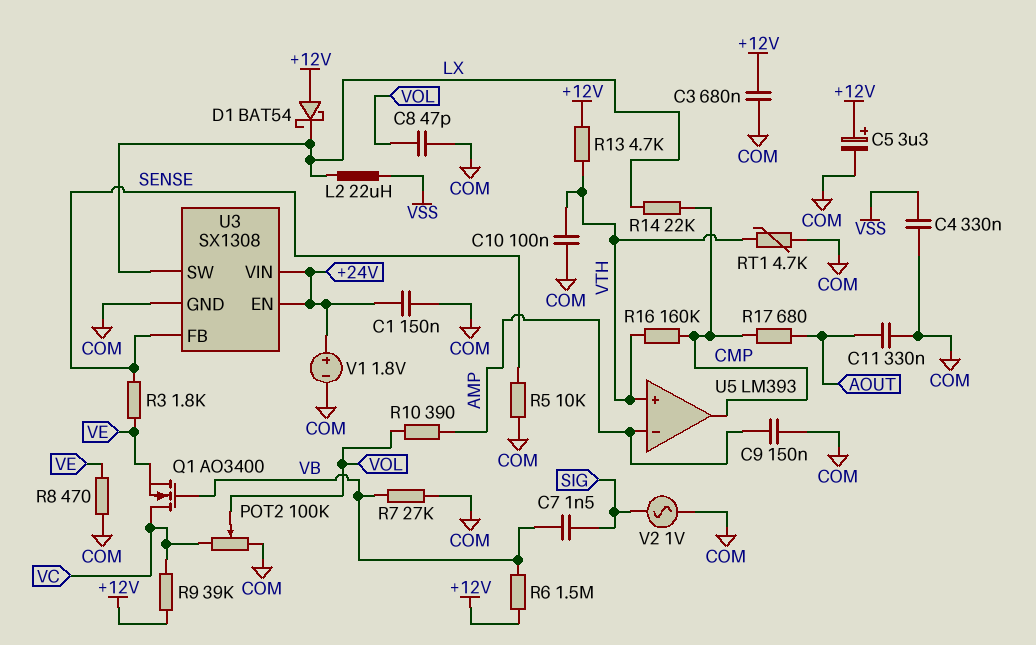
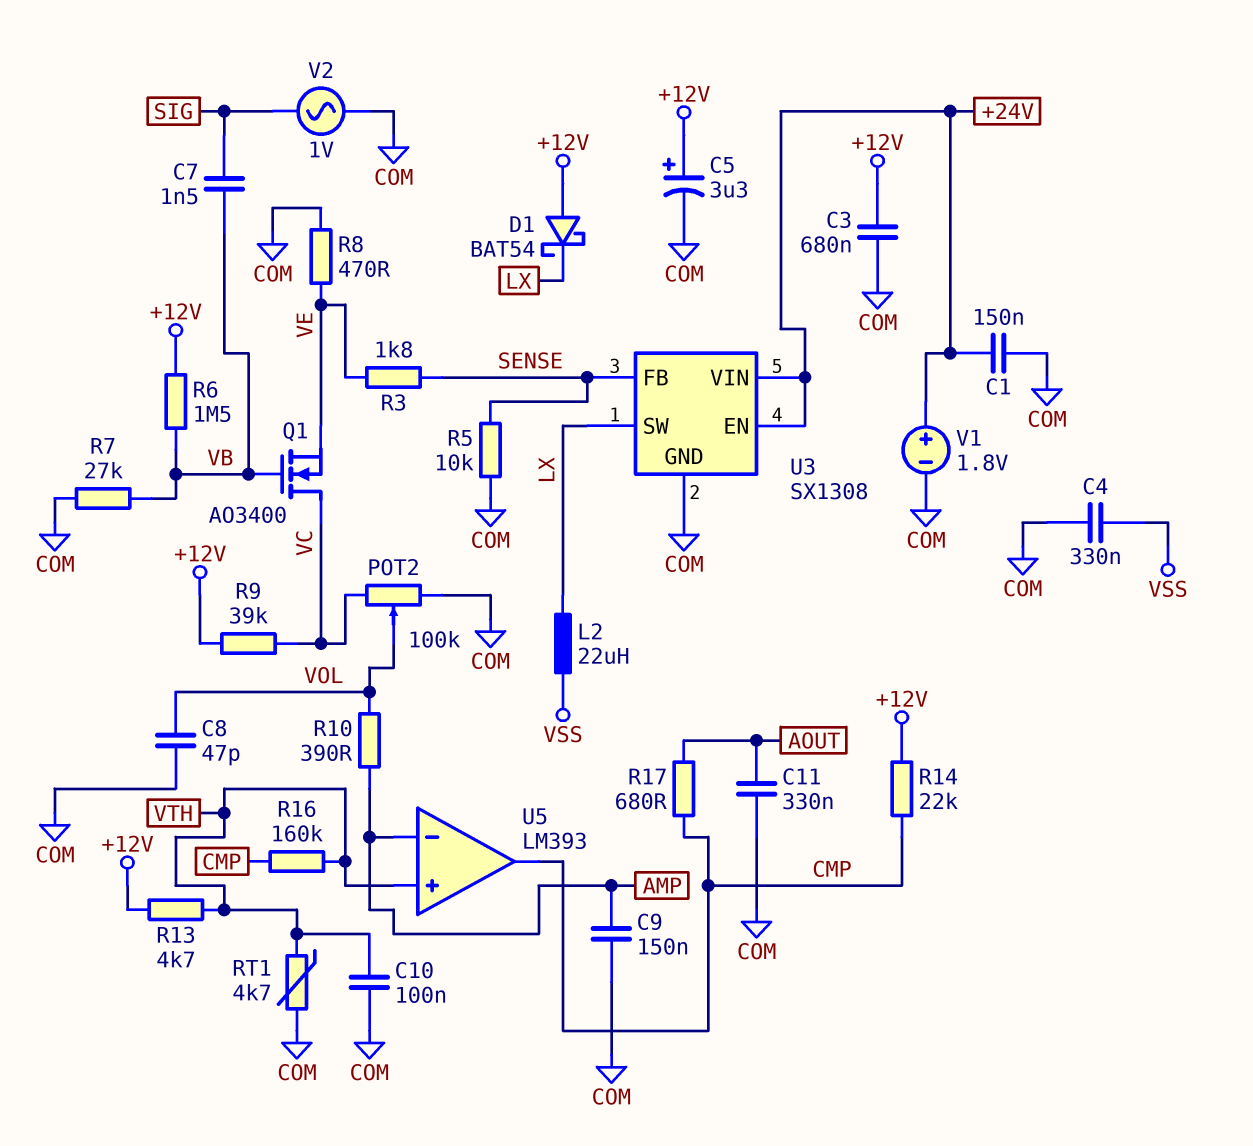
R14: 22k (CMP, LX) -> 22k (+12V, CMP)

